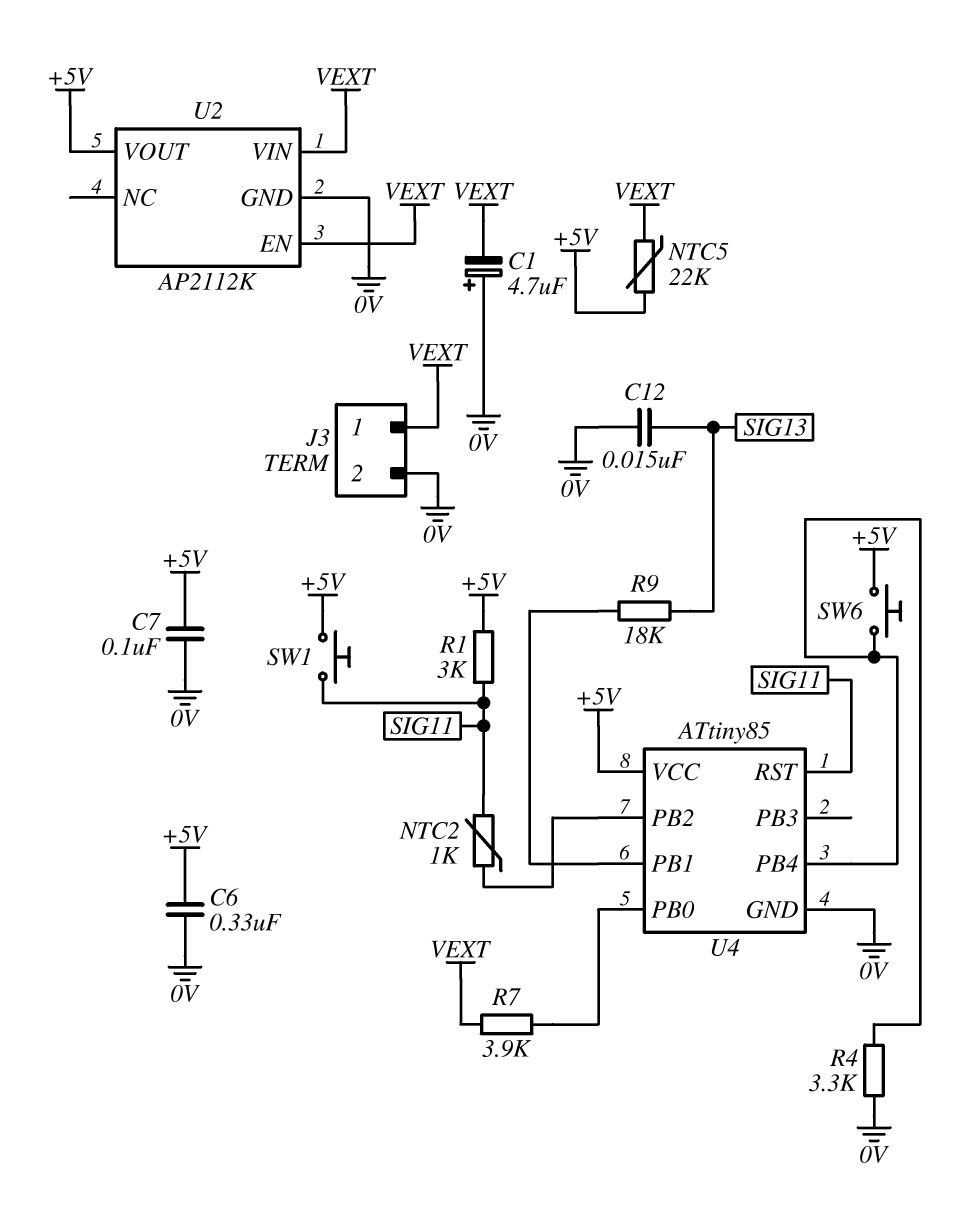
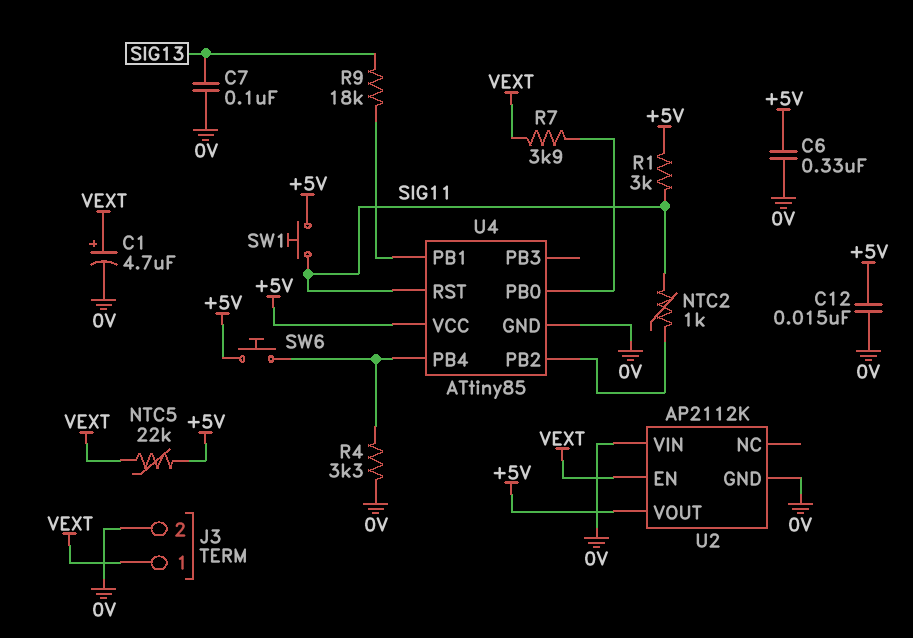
C1: 4.7uF (plus 0V, minus VEXT) -> 4.7uF (plus VEXT, minus 0V)
C7: 100nF (+5V, 0V) -> 100nF (0V, SIG13)
C12: 15nF (0V, SIG13) -> 15nF (+5V, 0V)
U2 pin VIN: VEXT -> 0V

